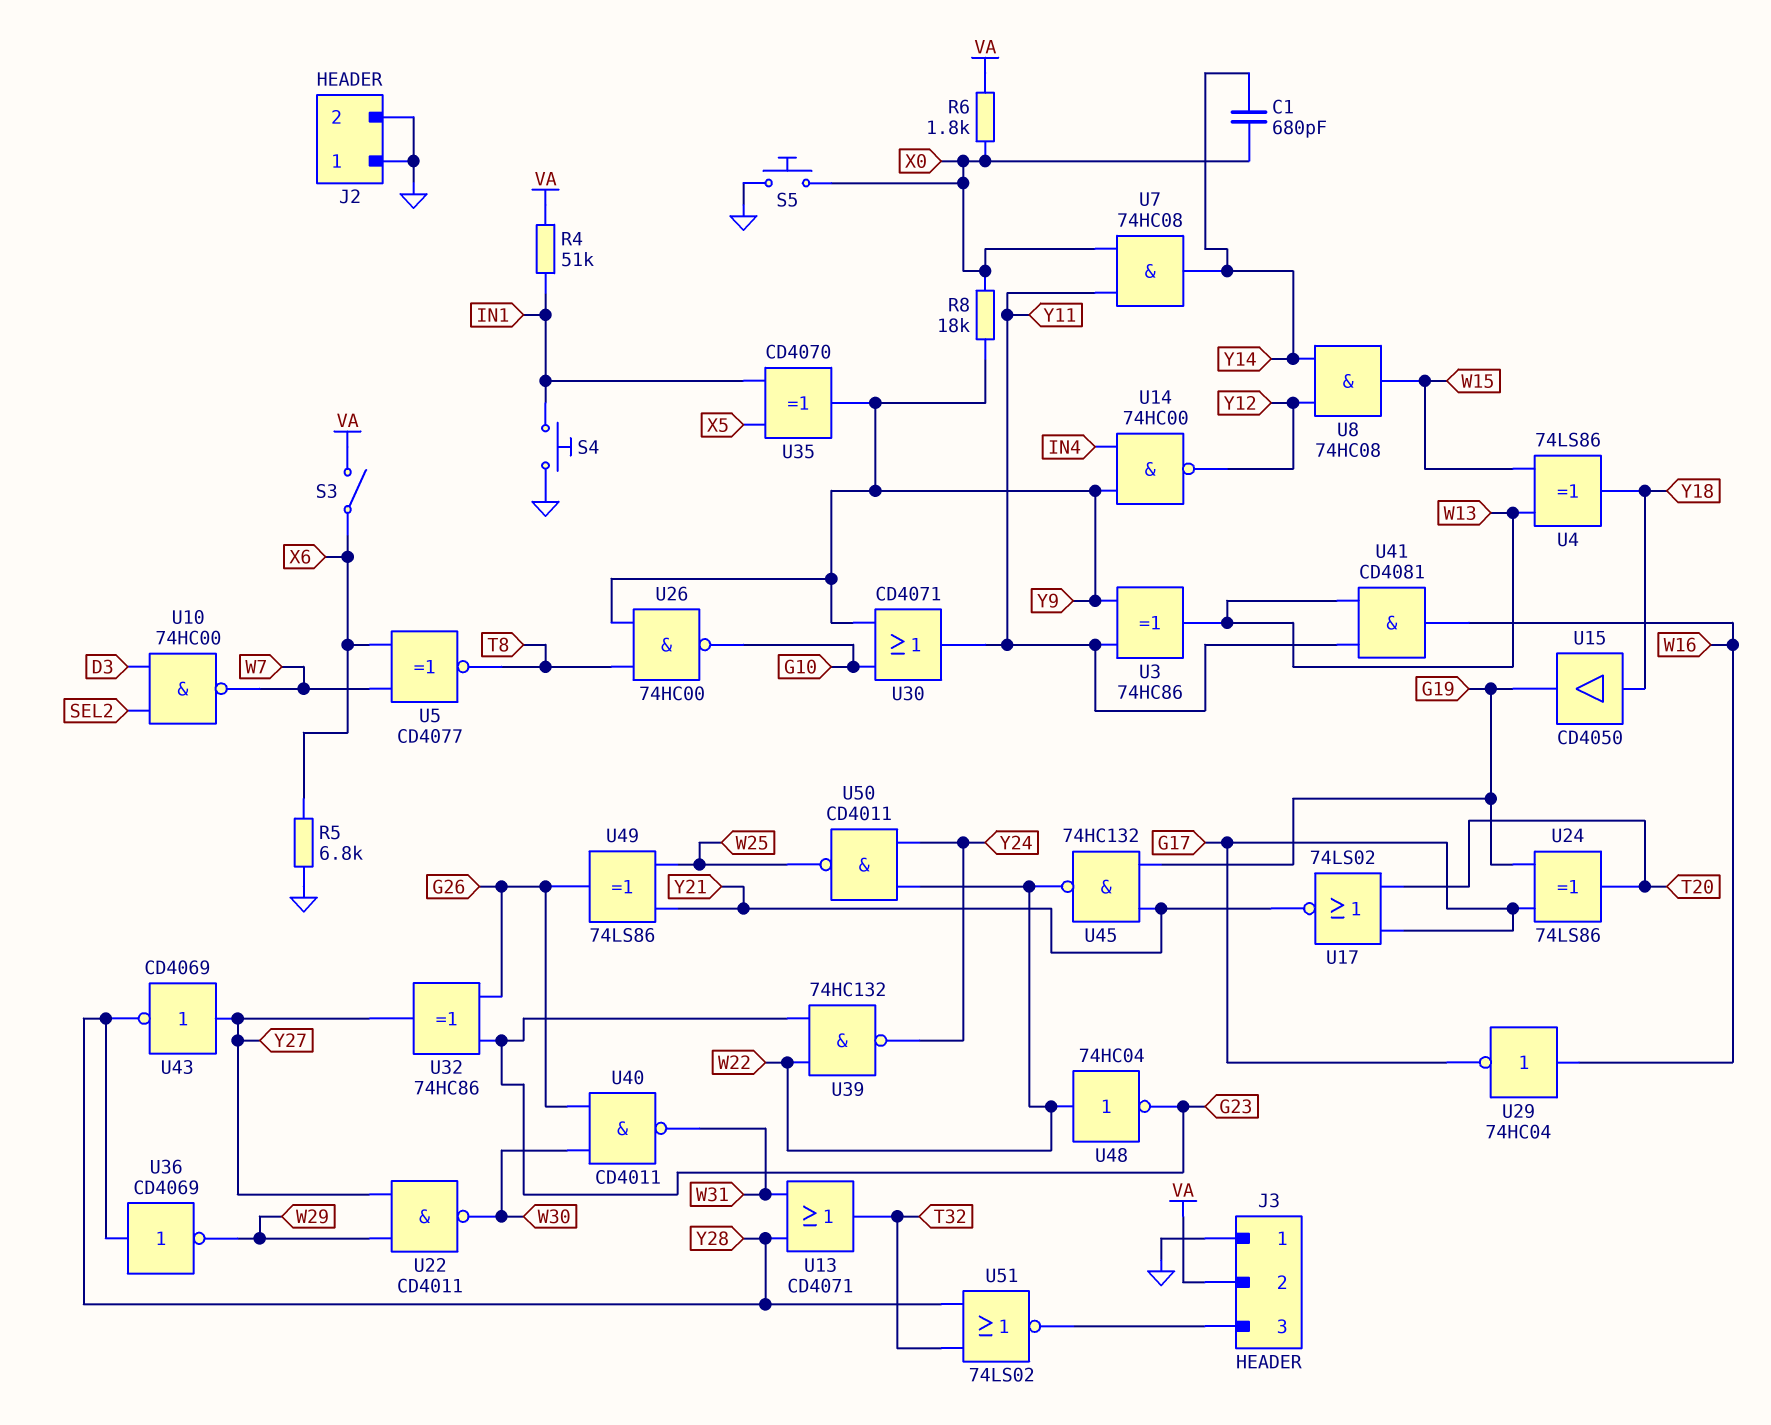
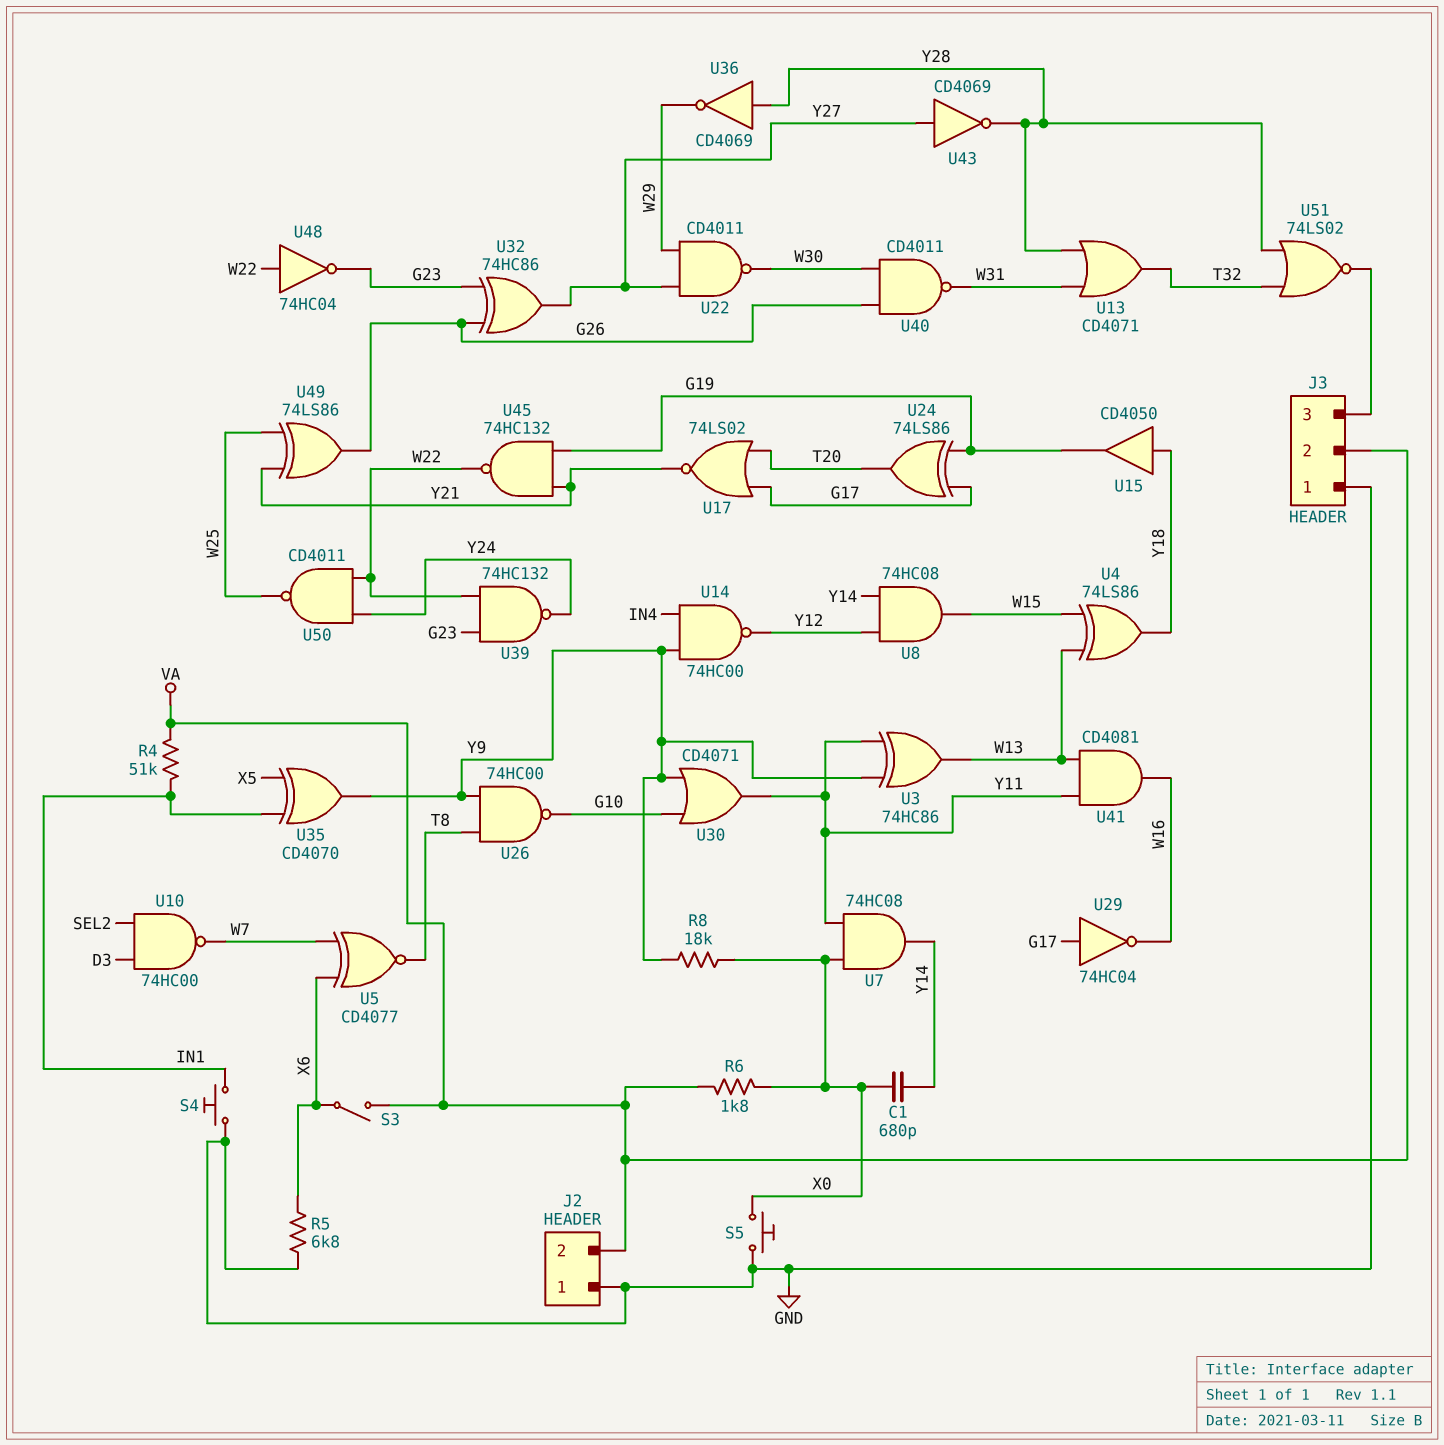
J2 pin 2: GND -> VA
U29: NOT 74HC04 (in W16, out G17) -> NOT 74HC04 (in G17, out W16)

